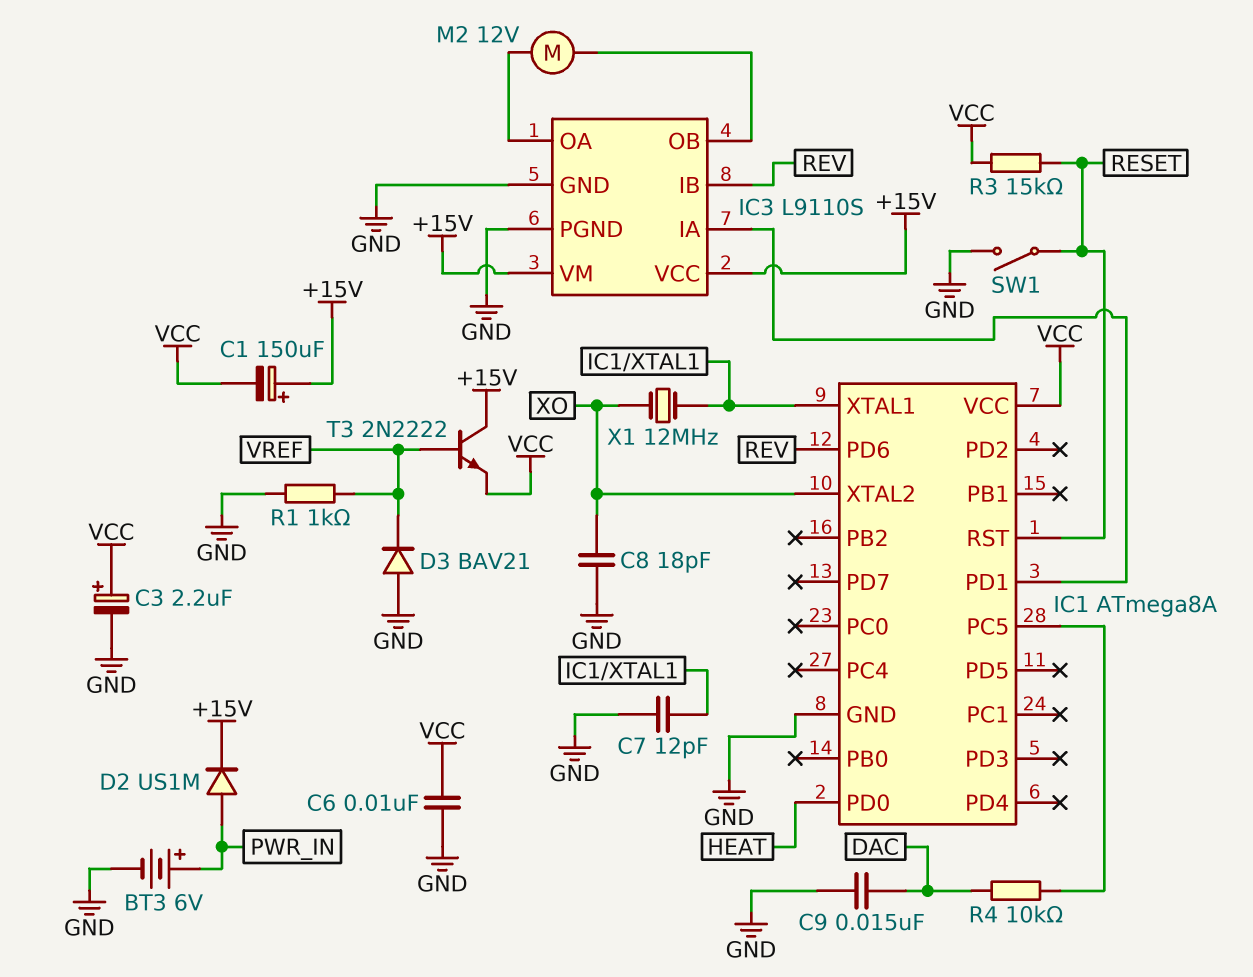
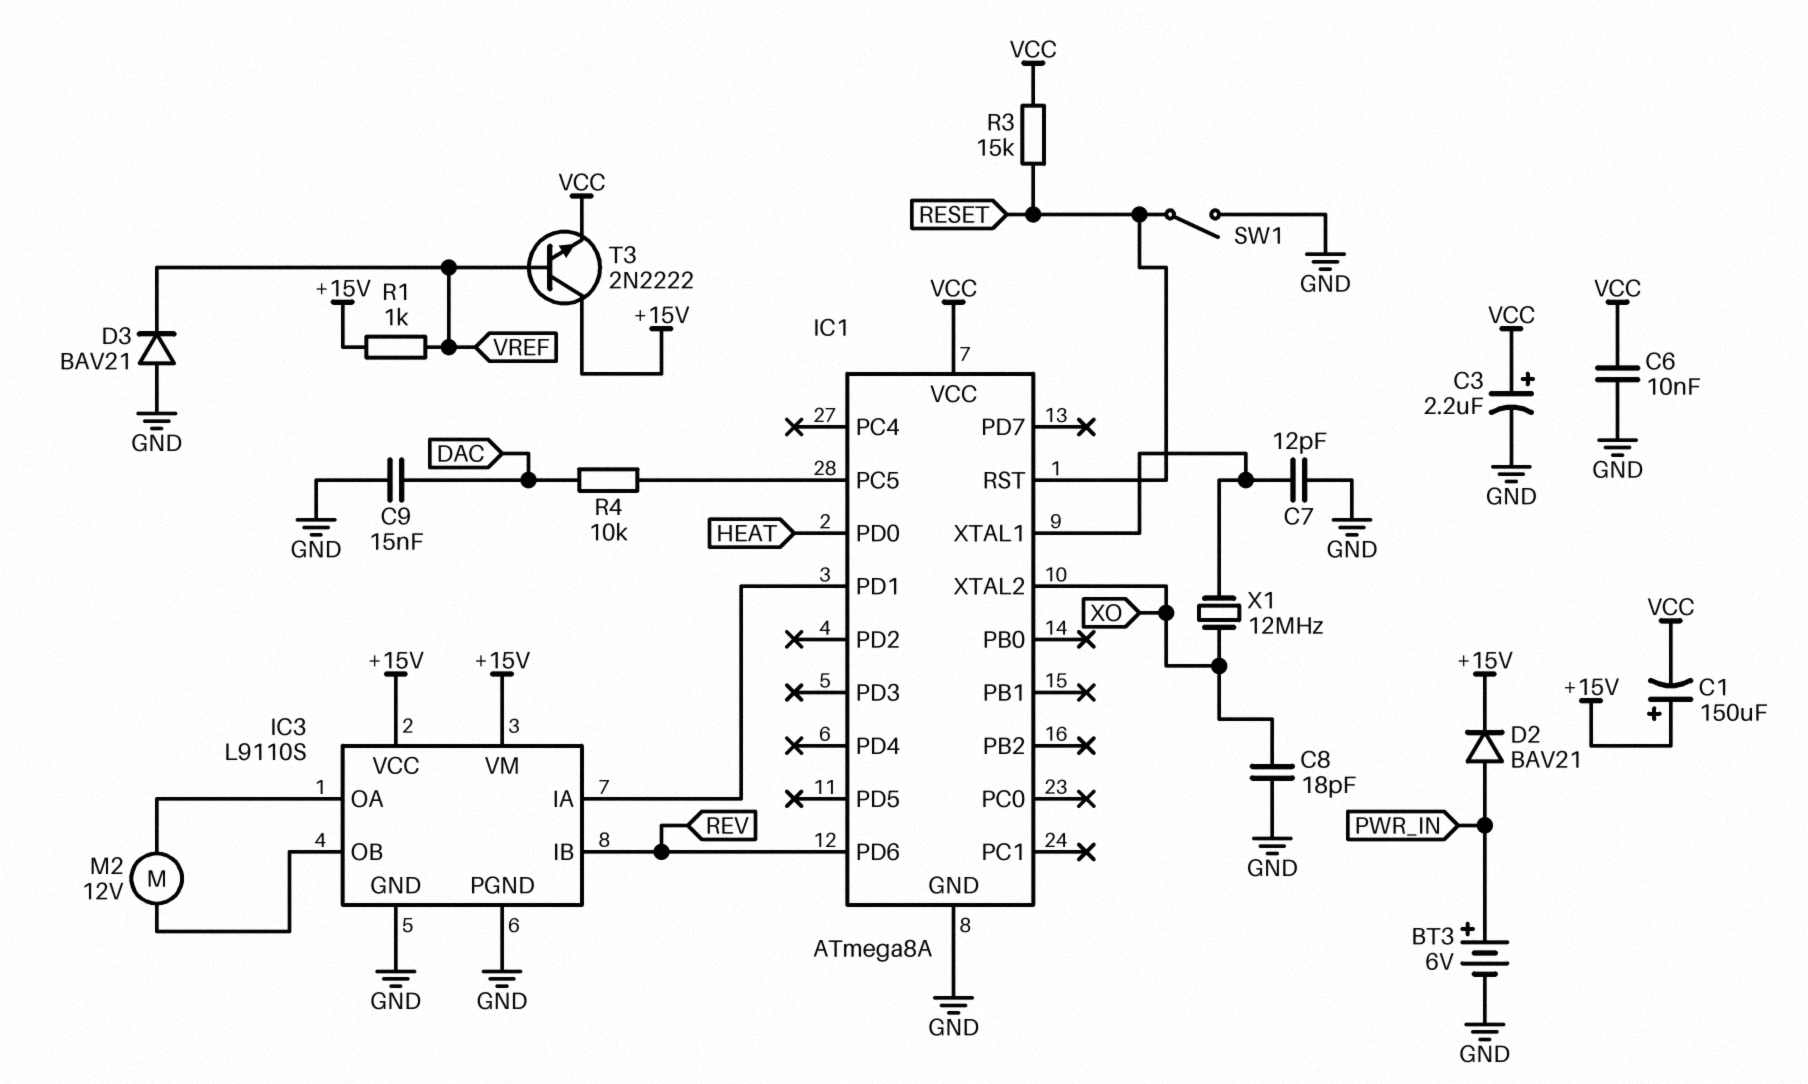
D2: diode US1M (A PWR_IN, K +15V) -> diode BAV21 (A PWR_IN, K +15V)
R1: 1k (GND, VREF) -> 1k (+15V, VREF)

